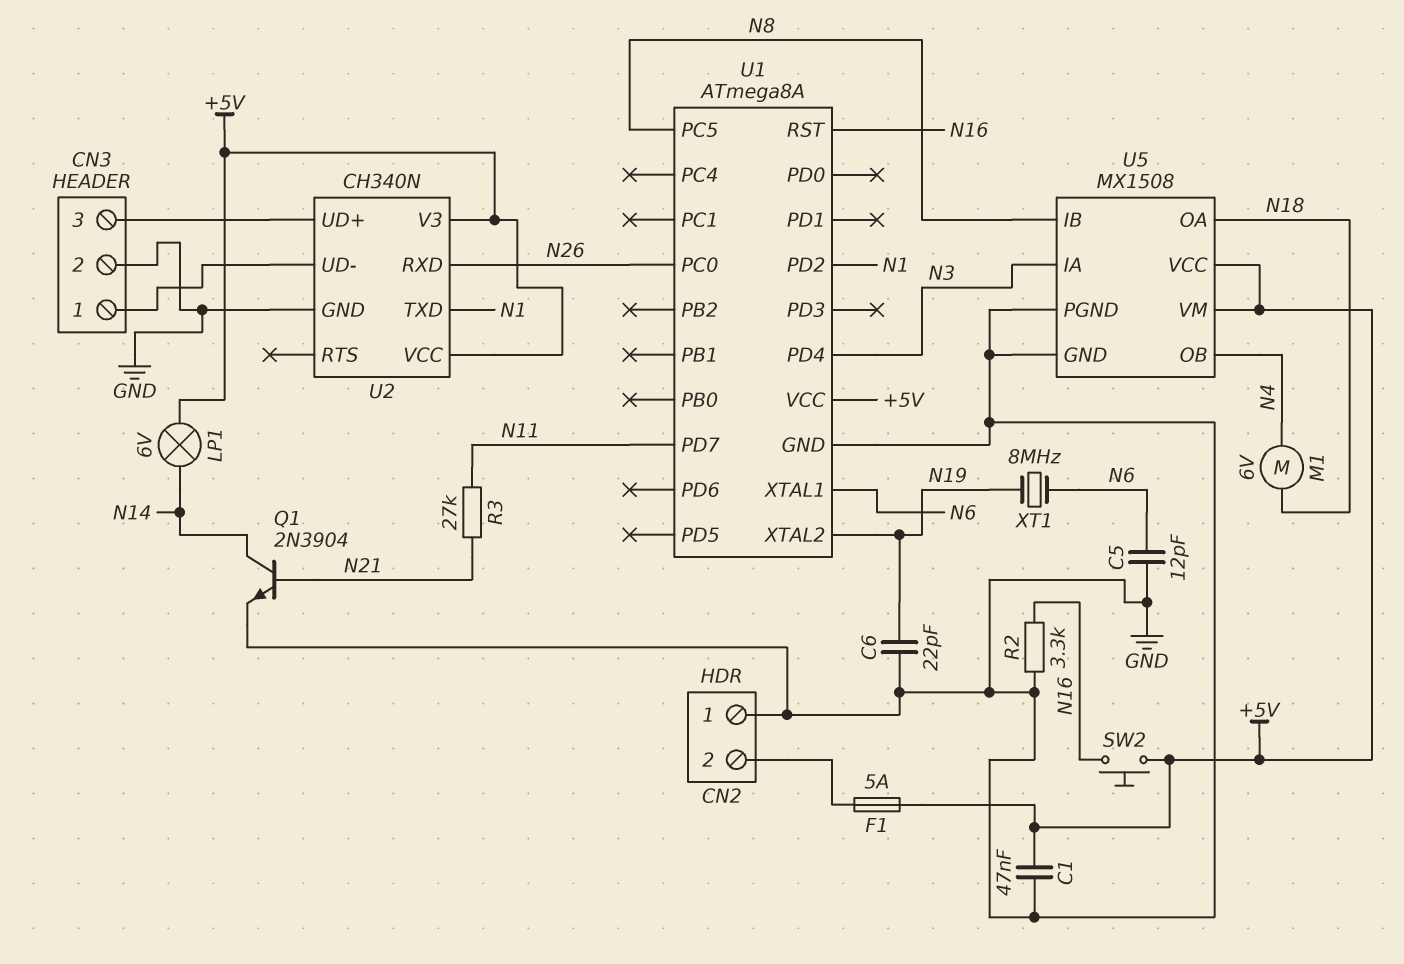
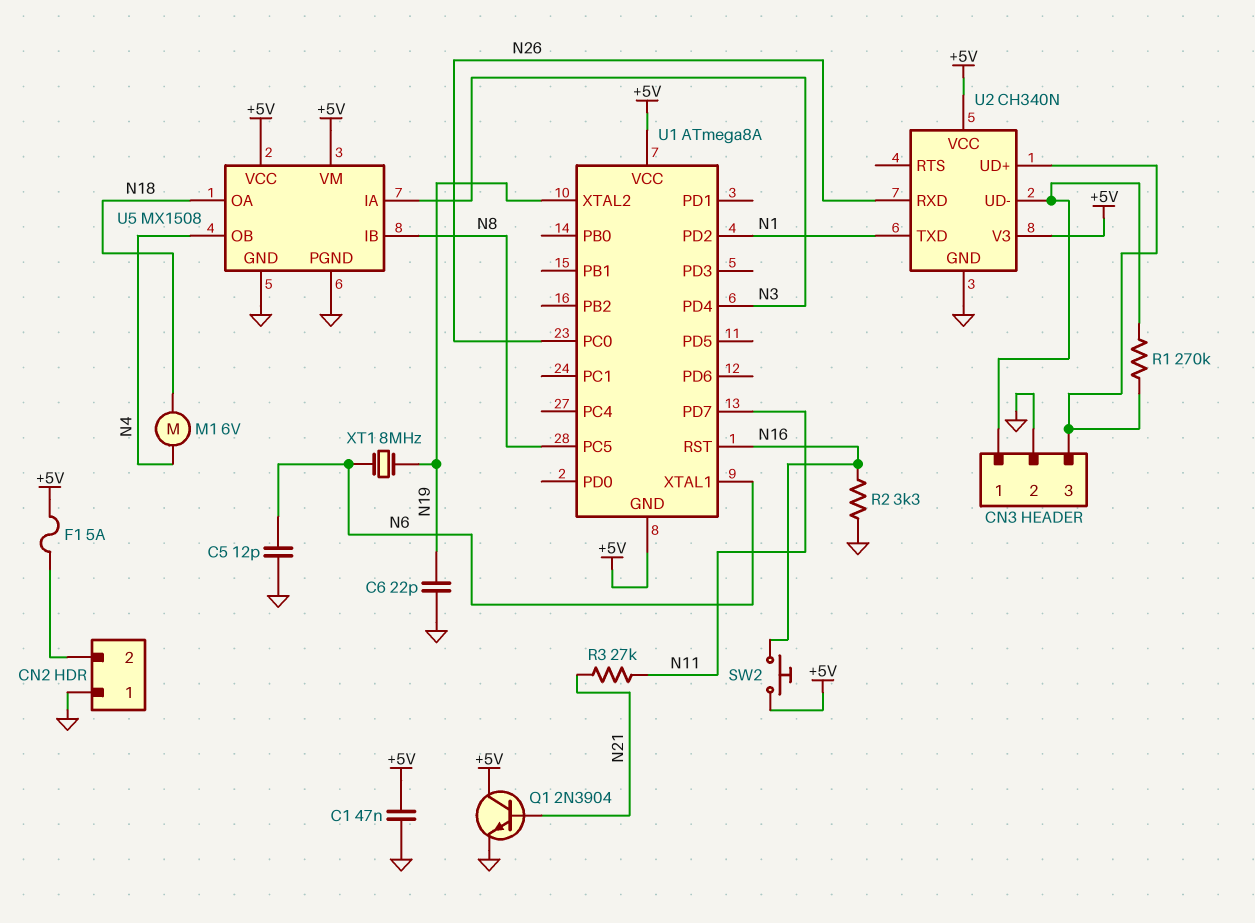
LP1: lamp 6V (+5V, N14) -> none
Q1: NPN 2N3904 (B N21, C N14, E GND) -> NPN 2N3904 (B N21, C +5V, E GND)
R1: none -> 270k (CN3/1, CN3/3)
U1 pin GND: GND -> +5V

